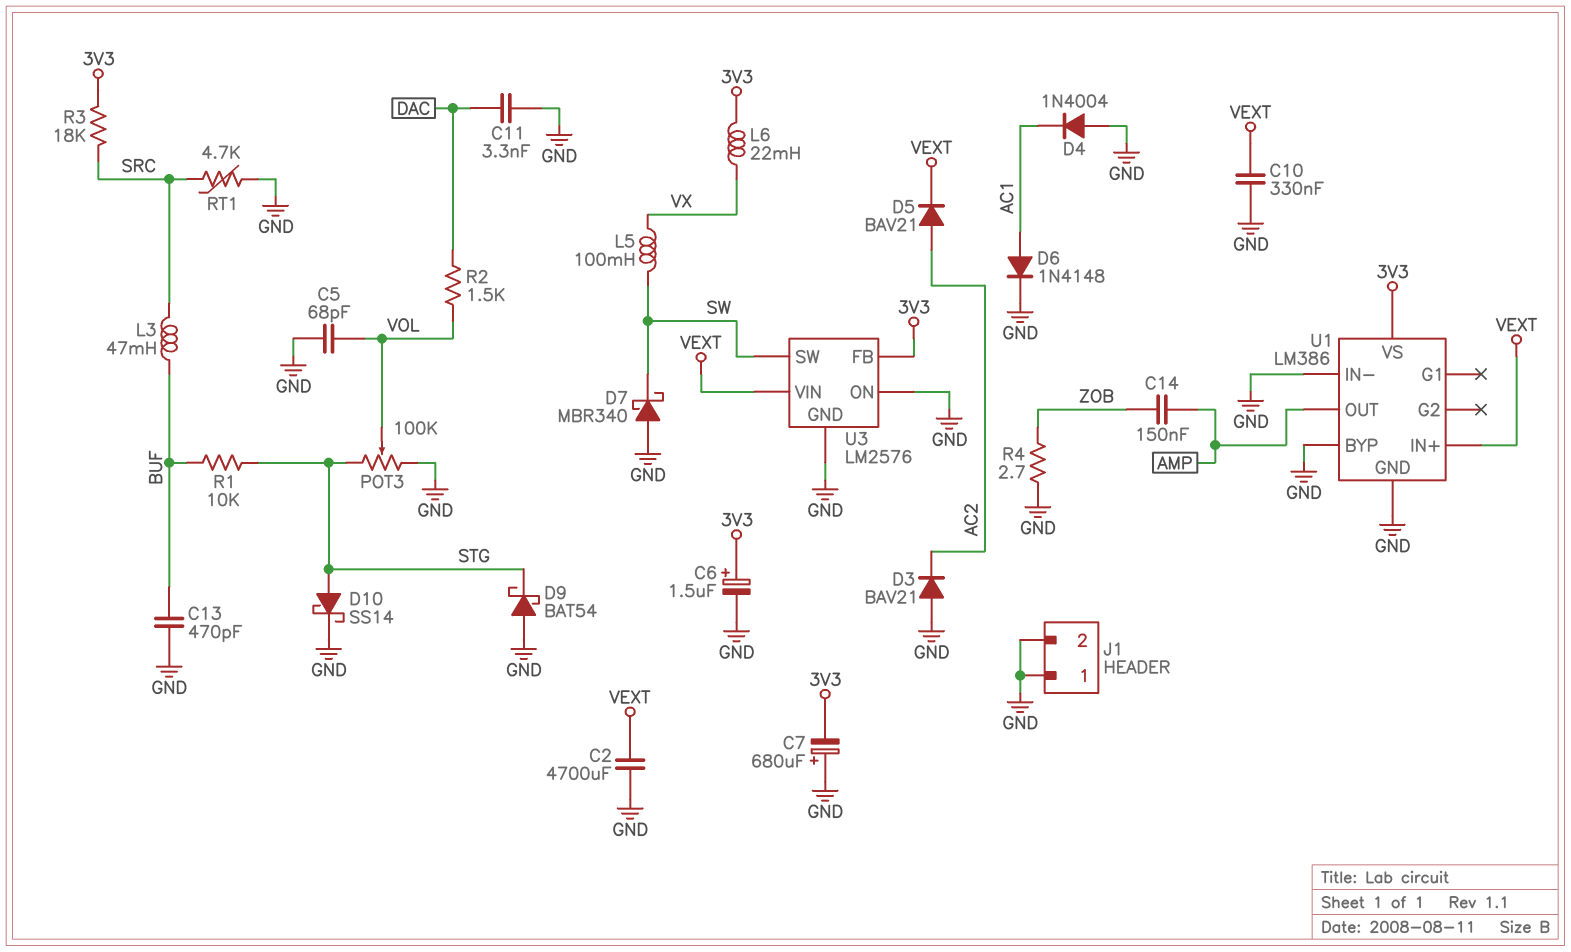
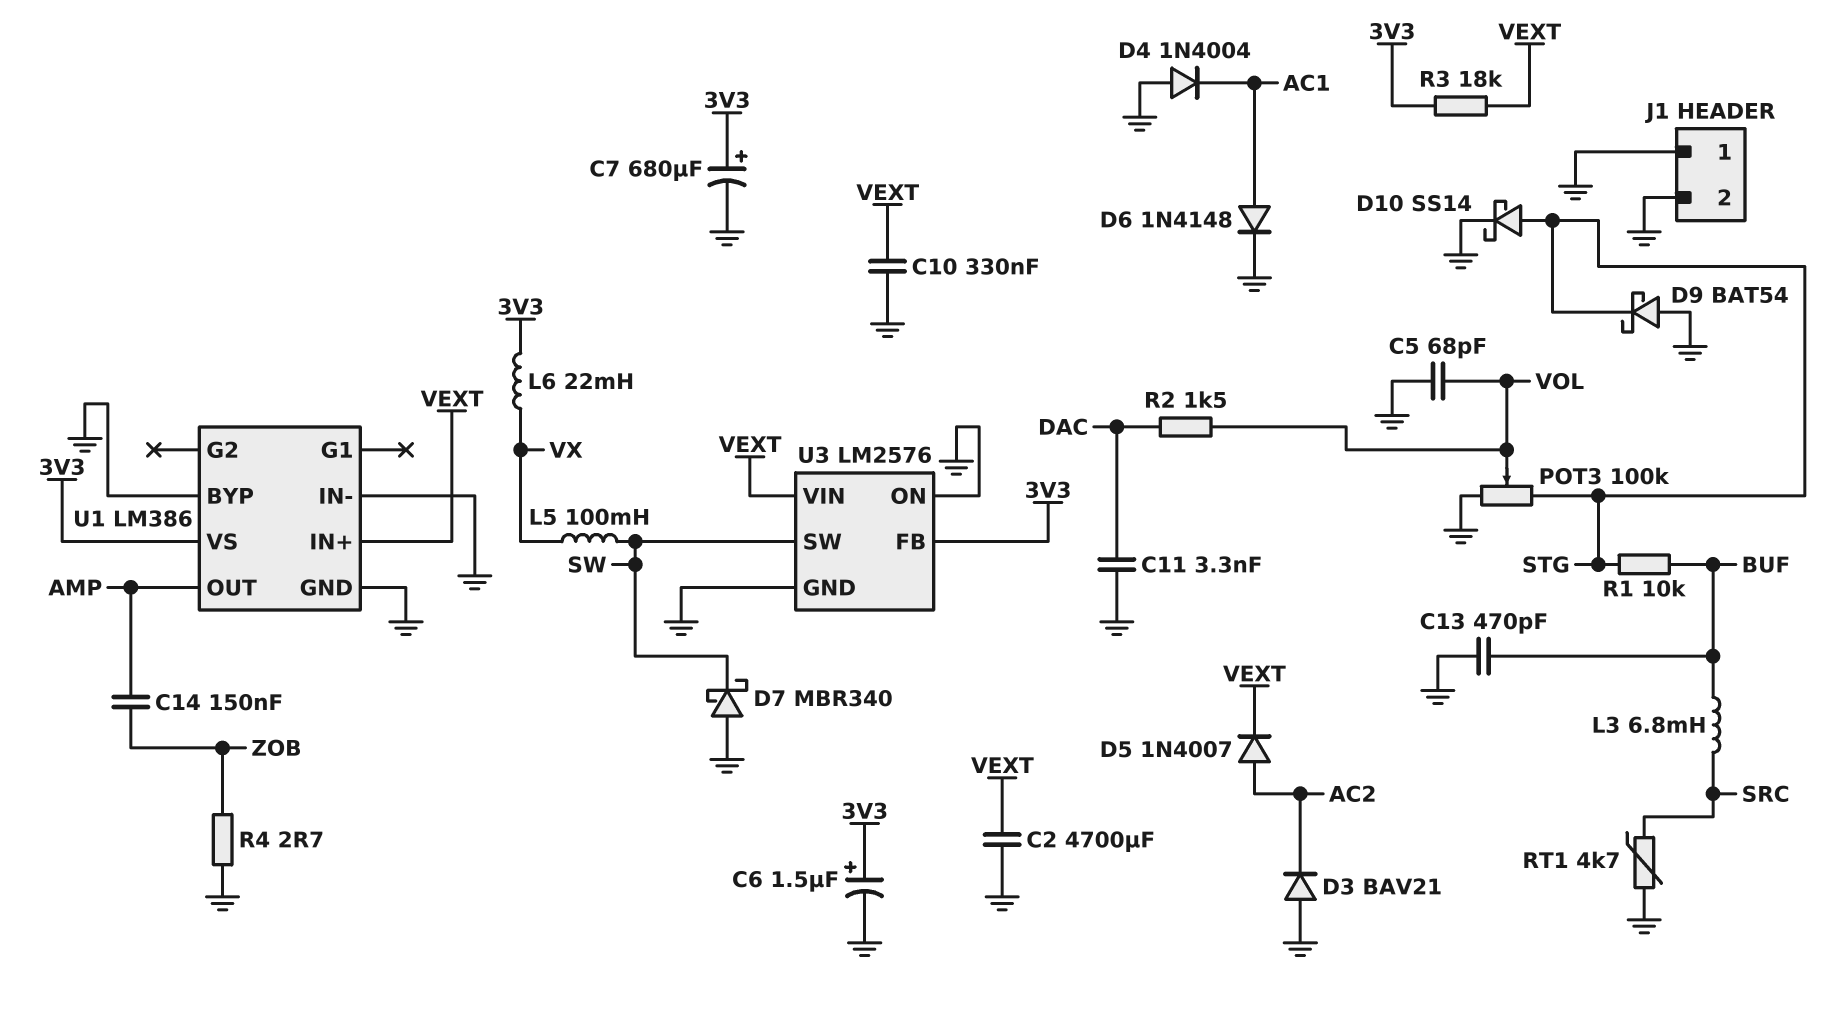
C7: 680uF (plus GND, minus 3V3) -> 680uF (plus 3V3, minus GND)
D5: diode BAV21 (A AC2, K VEXT) -> diode 1N4007 (A AC2, K VEXT)
L3: 47mH (BUF, SRC) -> 6.8mH (BUF, SRC)
R3: 18k (3V3, SRC) -> 18k (3V3, VEXT)

